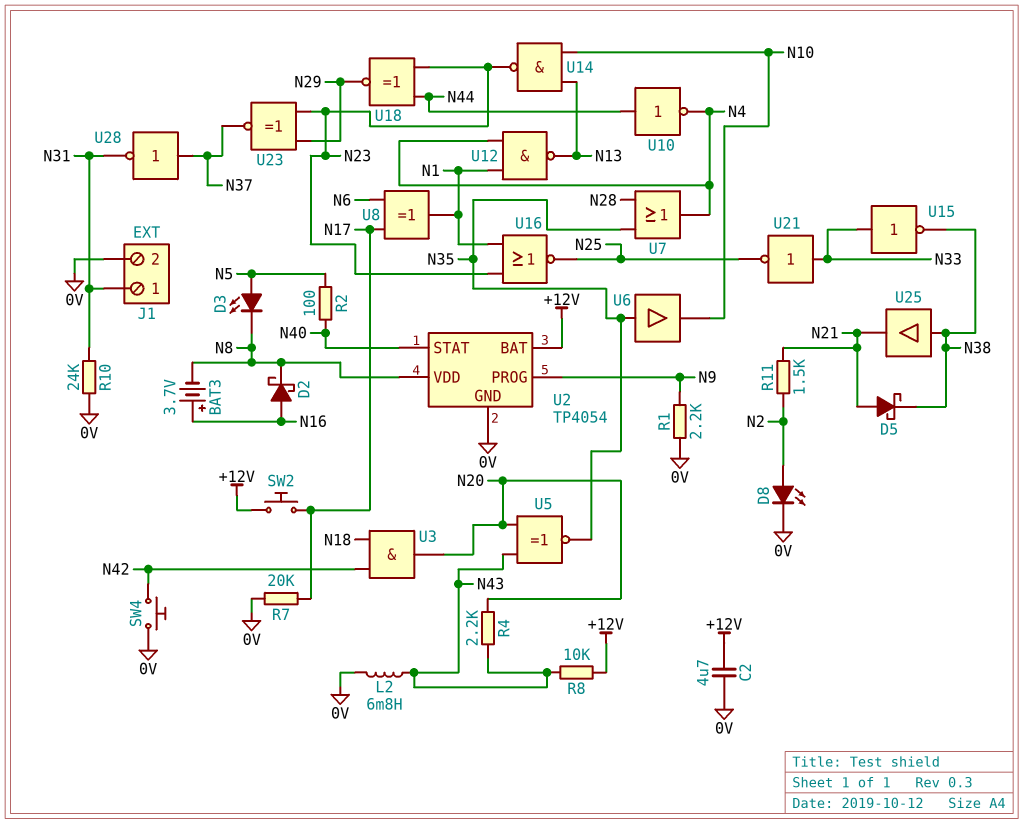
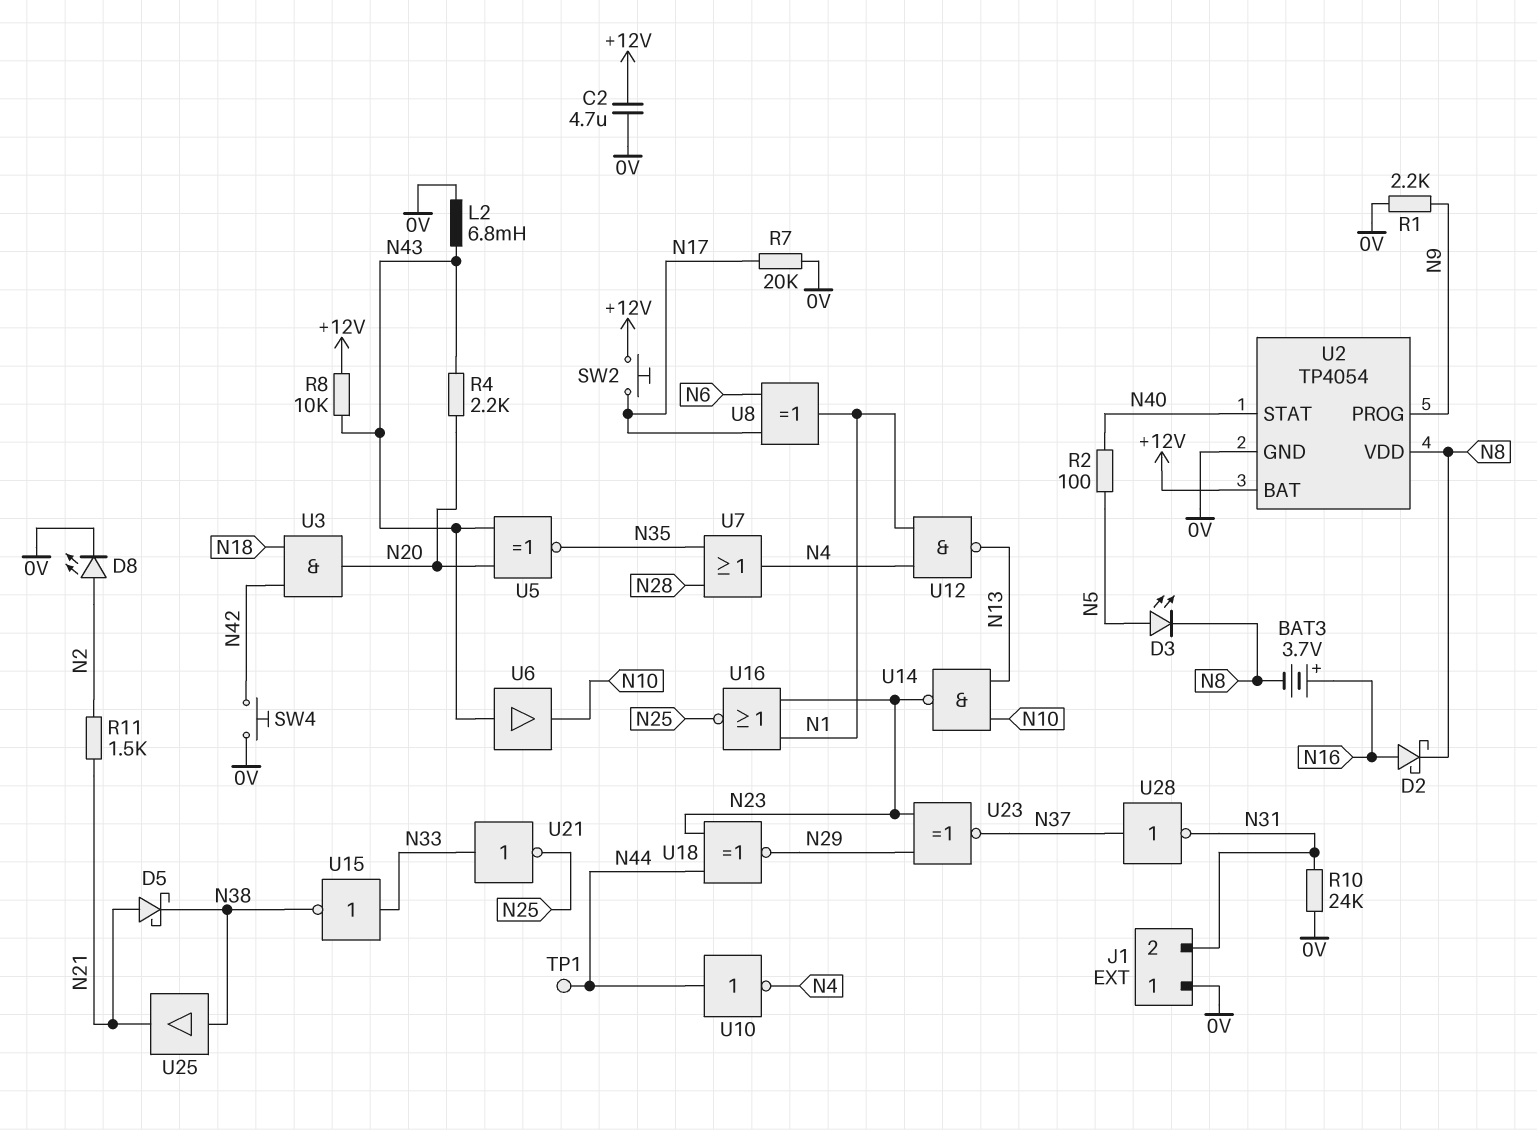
J1 pin 1: N31 -> 0V
J1 pin 2: 0V -> N31
TP1: none -> test point (N44)
U6: buffer (in N35, out N10) -> buffer (in N43, out N10)

